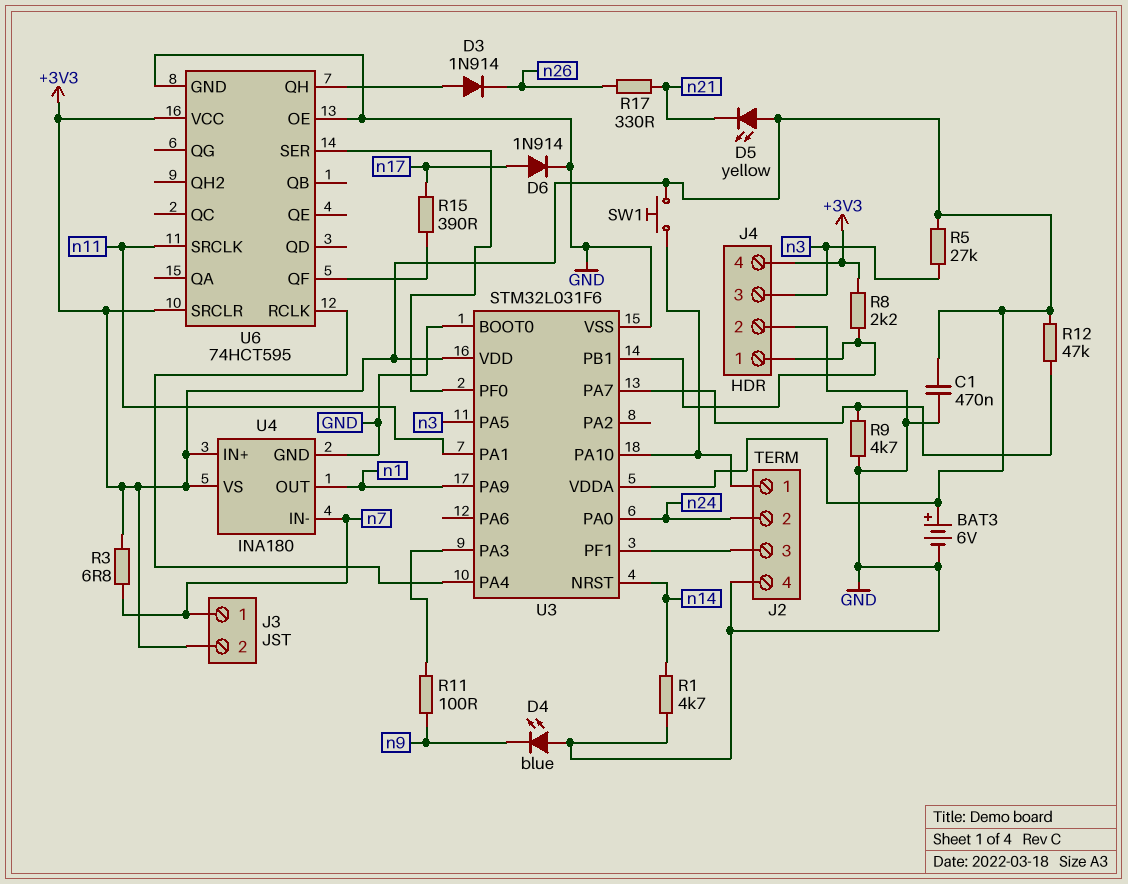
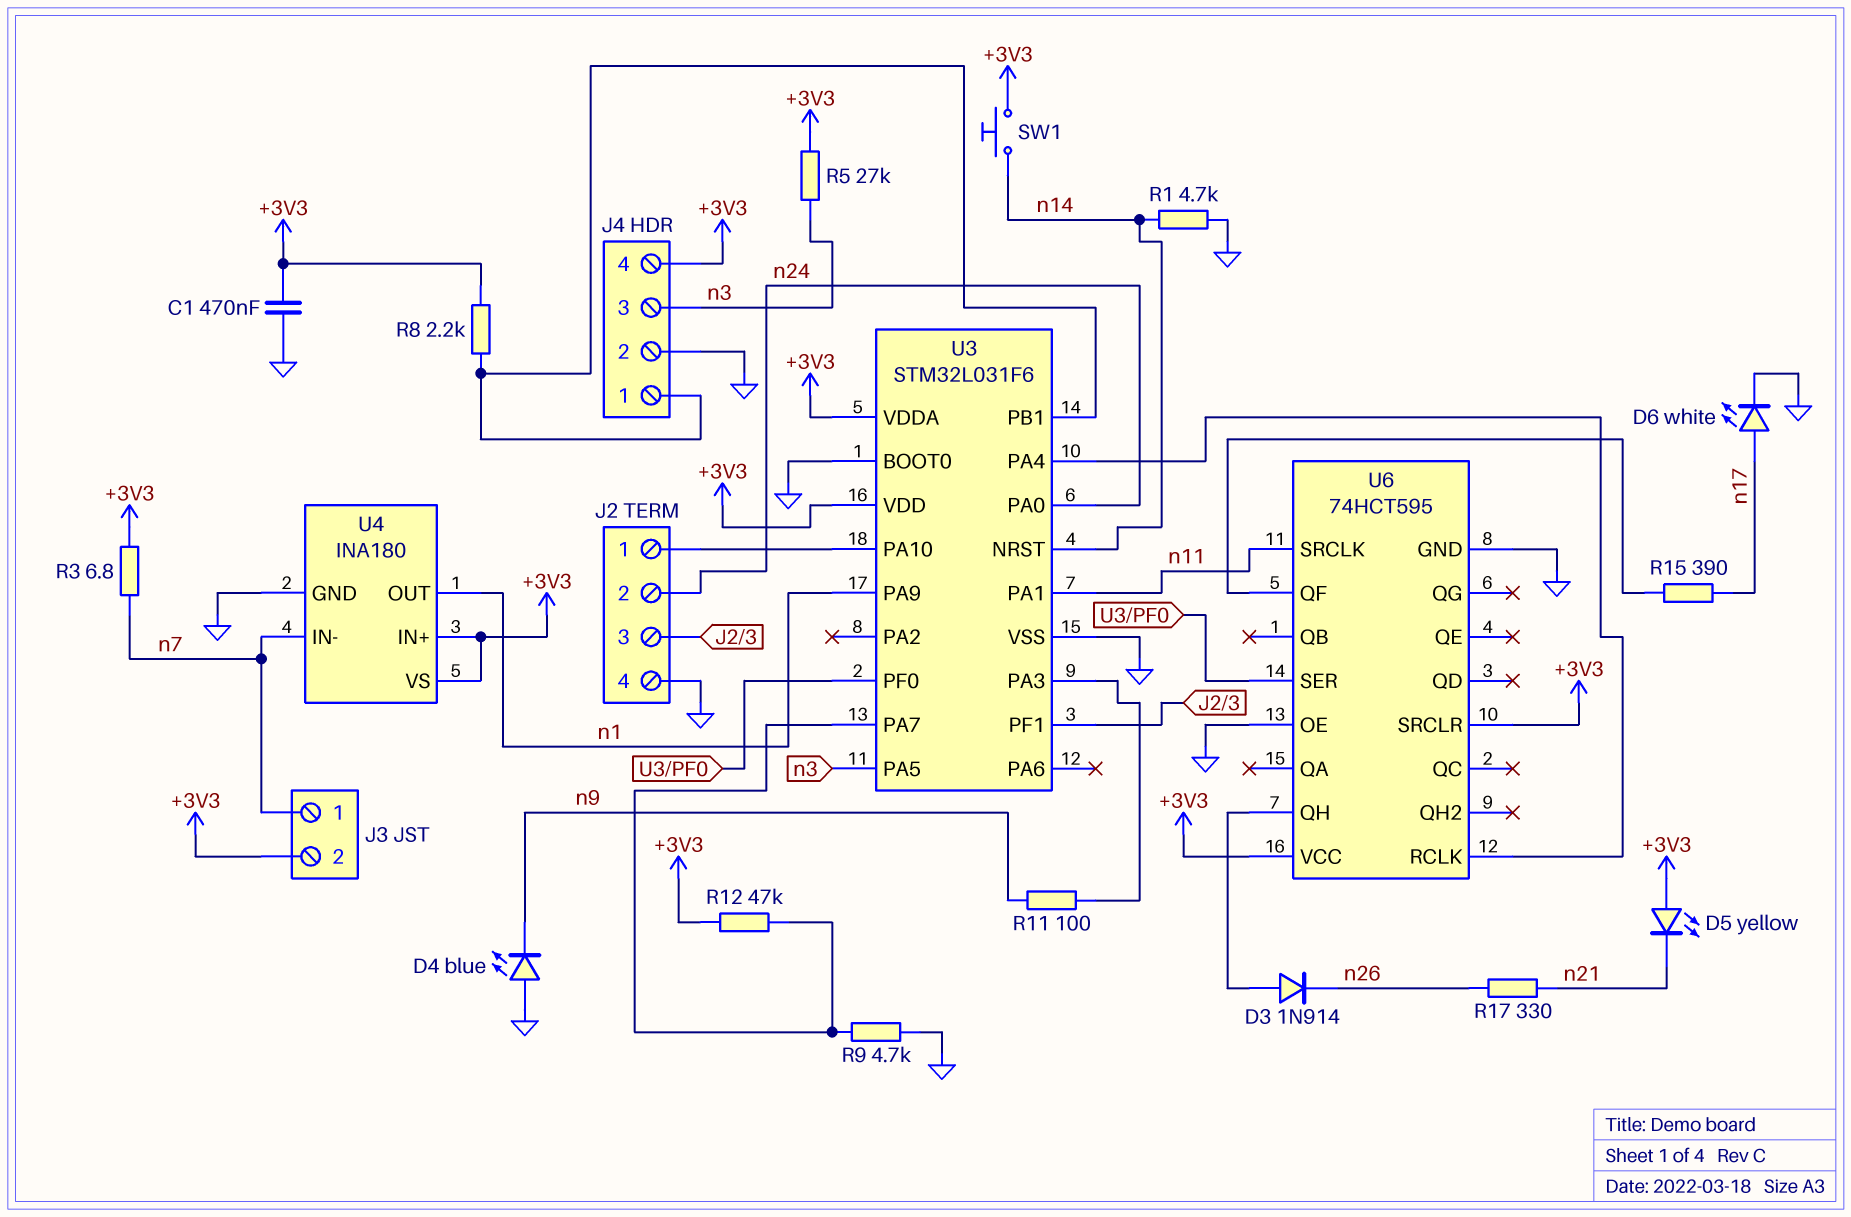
BAT3: 6V (plus +3V3, minus GND) -> none
D6: diode 1N914 (A n17, K GND) -> LED white (A n17, K GND)
SW1: button (+3V3, J2/1) -> button (+3V3, n14)

